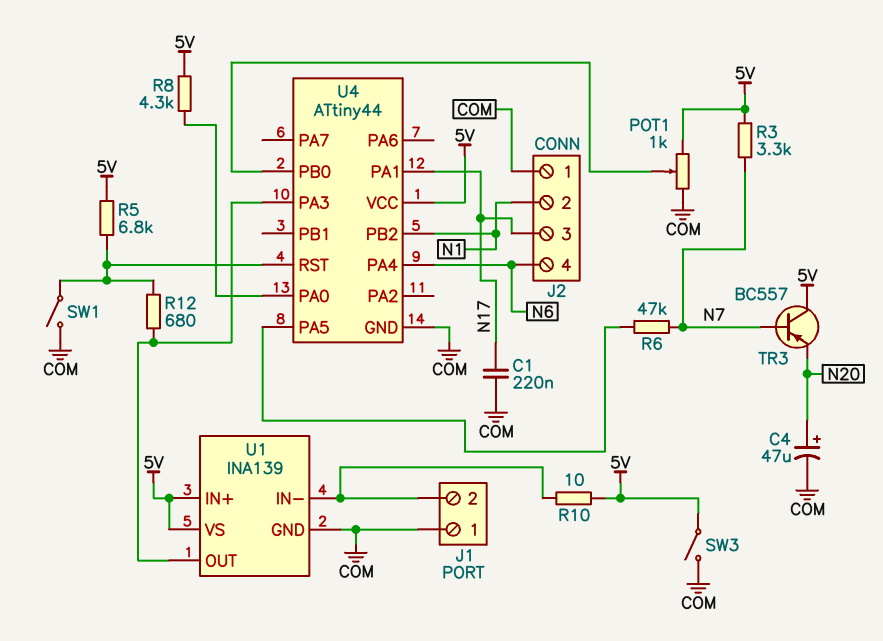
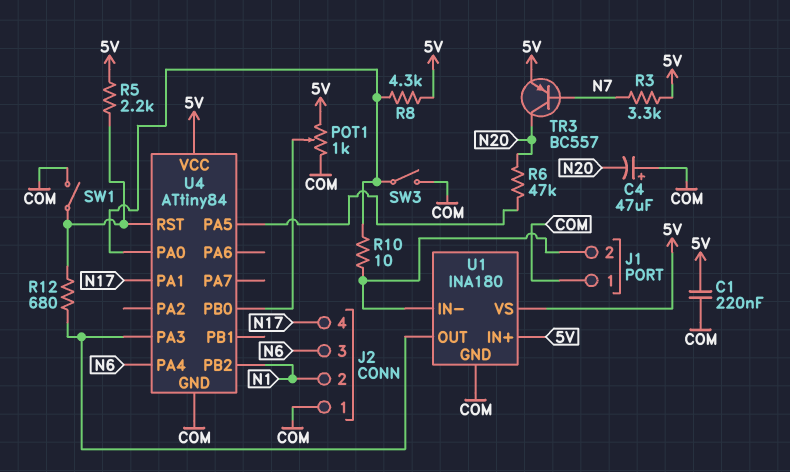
C1: 220nF (COM, N17) -> 220nF (5V, COM)
C4: 47uF (plus N20, minus COM) -> 47uF (plus COM, minus N20)
J2 pin 3: N17 -> N6
J2 pin 4: N6 -> N17
R5: 6.8k (5V, U4/RST) -> 2.2k (5V, U4/RST)
R6: 47k (N7, U4/PA5) -> 47k (N20, U4/PA5)
R10: 10 (5V, J1/2) -> 10 (J1/2, U4/PA0)
SW3: switch (5V, COM) -> switch (COM, U4/PA0)
TR3: PNP BC557 (B N7, C 5V, E N20) -> PNP BC557 (B N7, C N20, E 5V)
U1: INA139 -> INA180
U4: ATtiny44 -> ATtiny84

